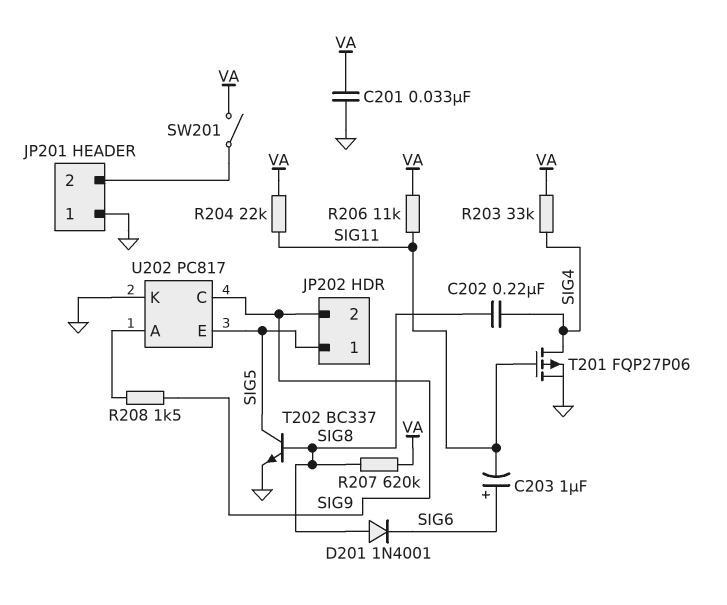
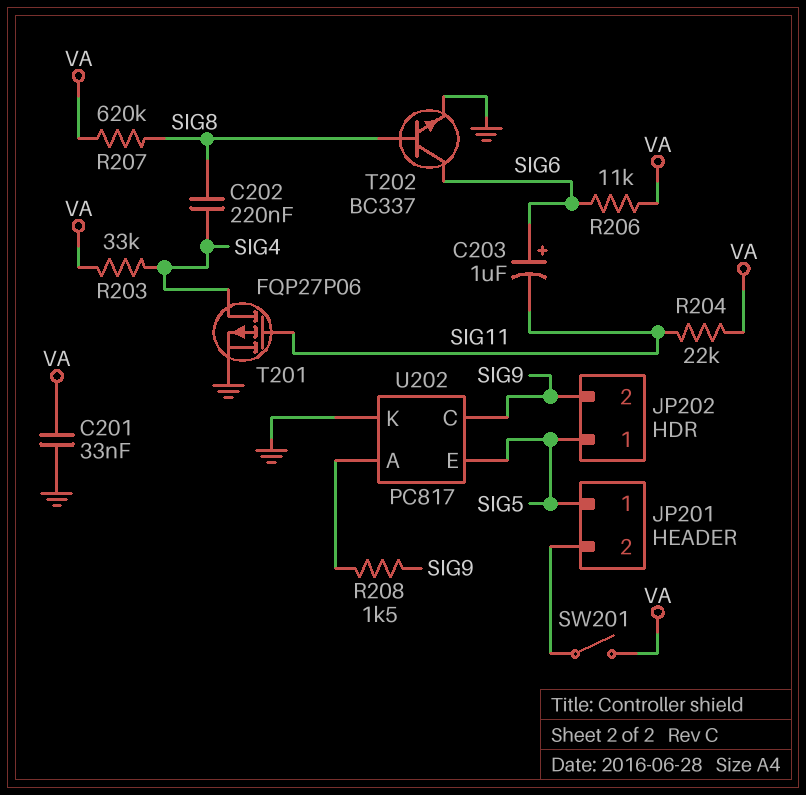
D201: diode 1N4001 (A SIG8, K SIG6) -> none
JP201 pin 1: GND -> SIG5
R206: 11k (SIG11, VA) -> 11k (SIG6, VA)
T202: NPN BC337 (B SIG8, C SIG5, E GND) -> NPN BC337 (B SIG8, C SIG6, E GND)

